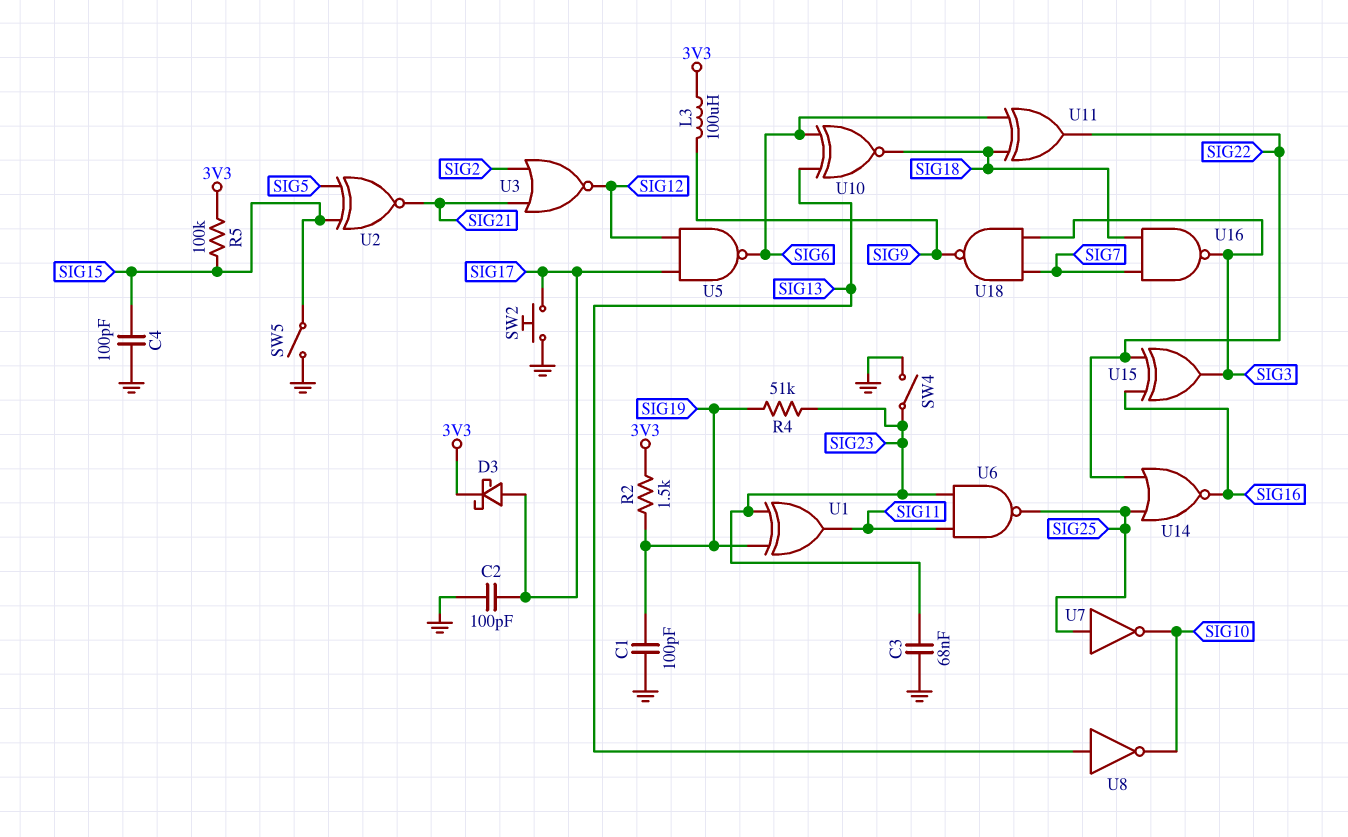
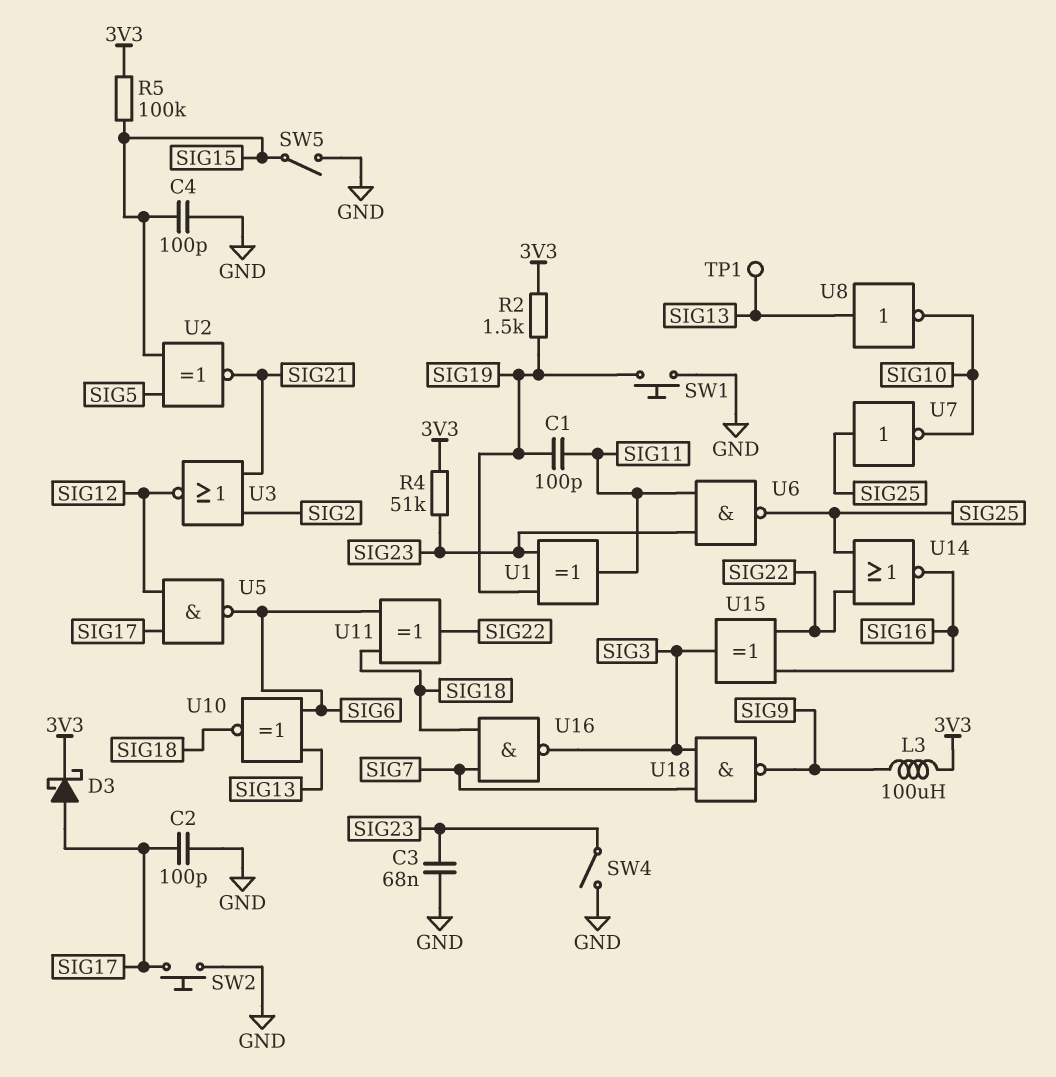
C1: 100pF (GND, SIG19) -> 100pF (SIG11, SIG19)
R4: 51k (SIG19, SIG23) -> 51k (3V3, SIG23)
SW1: none -> button (GND, SIG19)
TP1: none -> test point (SIG13)

